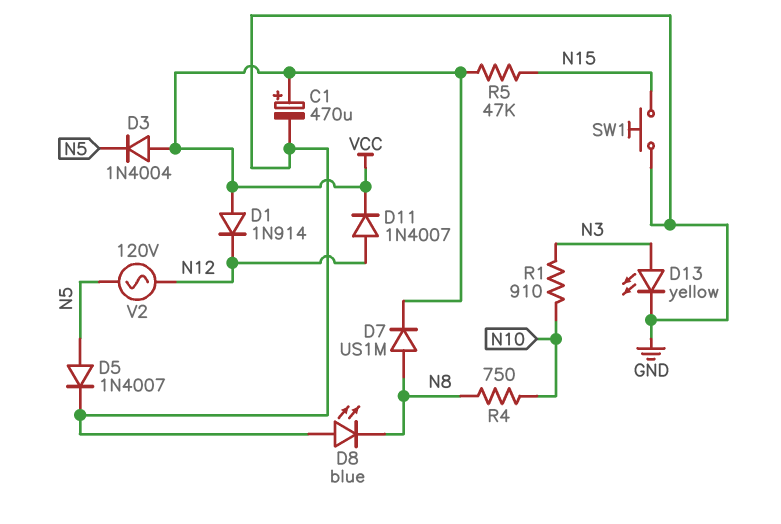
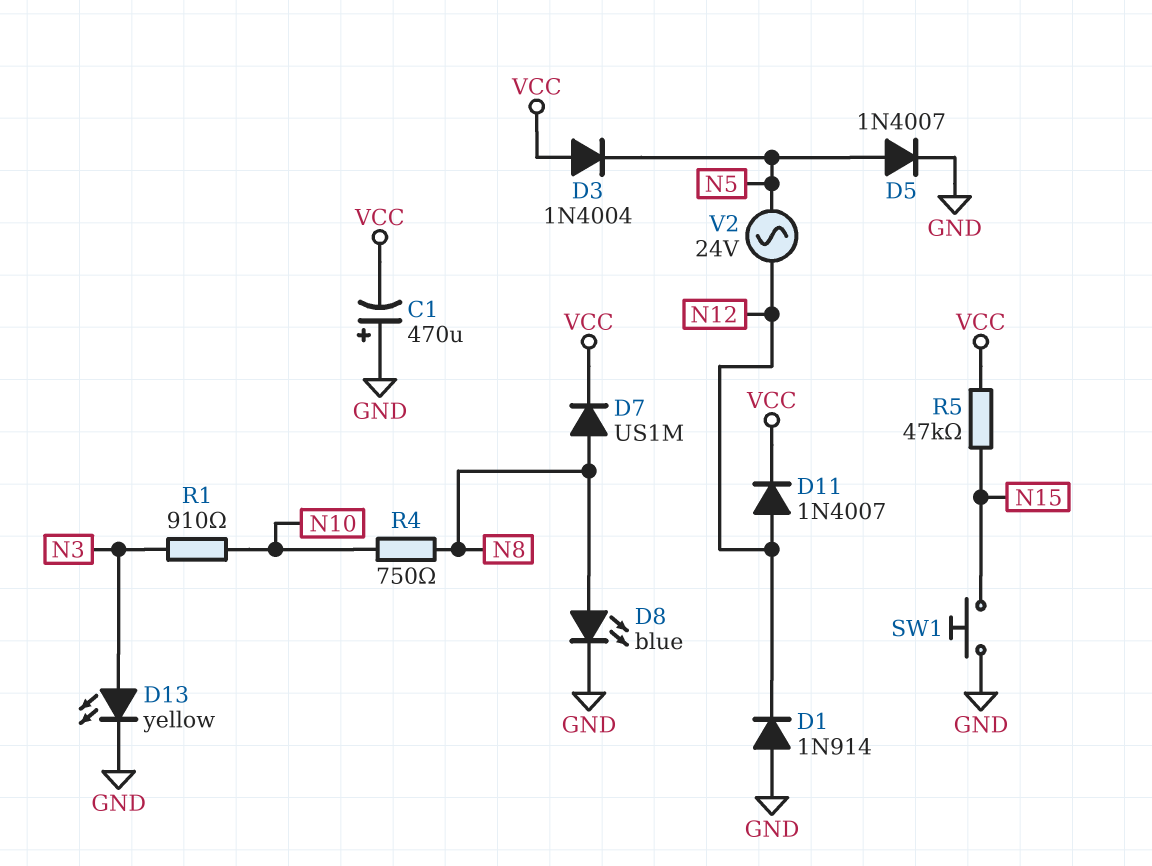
C1: 470uF (plus VCC, minus GND) -> 470uF (plus GND, minus VCC)
D1: diode 1N914 (A VCC, K N12) -> diode 1N914 (A GND, K N12)
D8: LED blue (A GND, K N8) -> LED blue (A N8, K GND)
V2: AC 120V (N5, N12) -> AC 24V (N5, N12)

